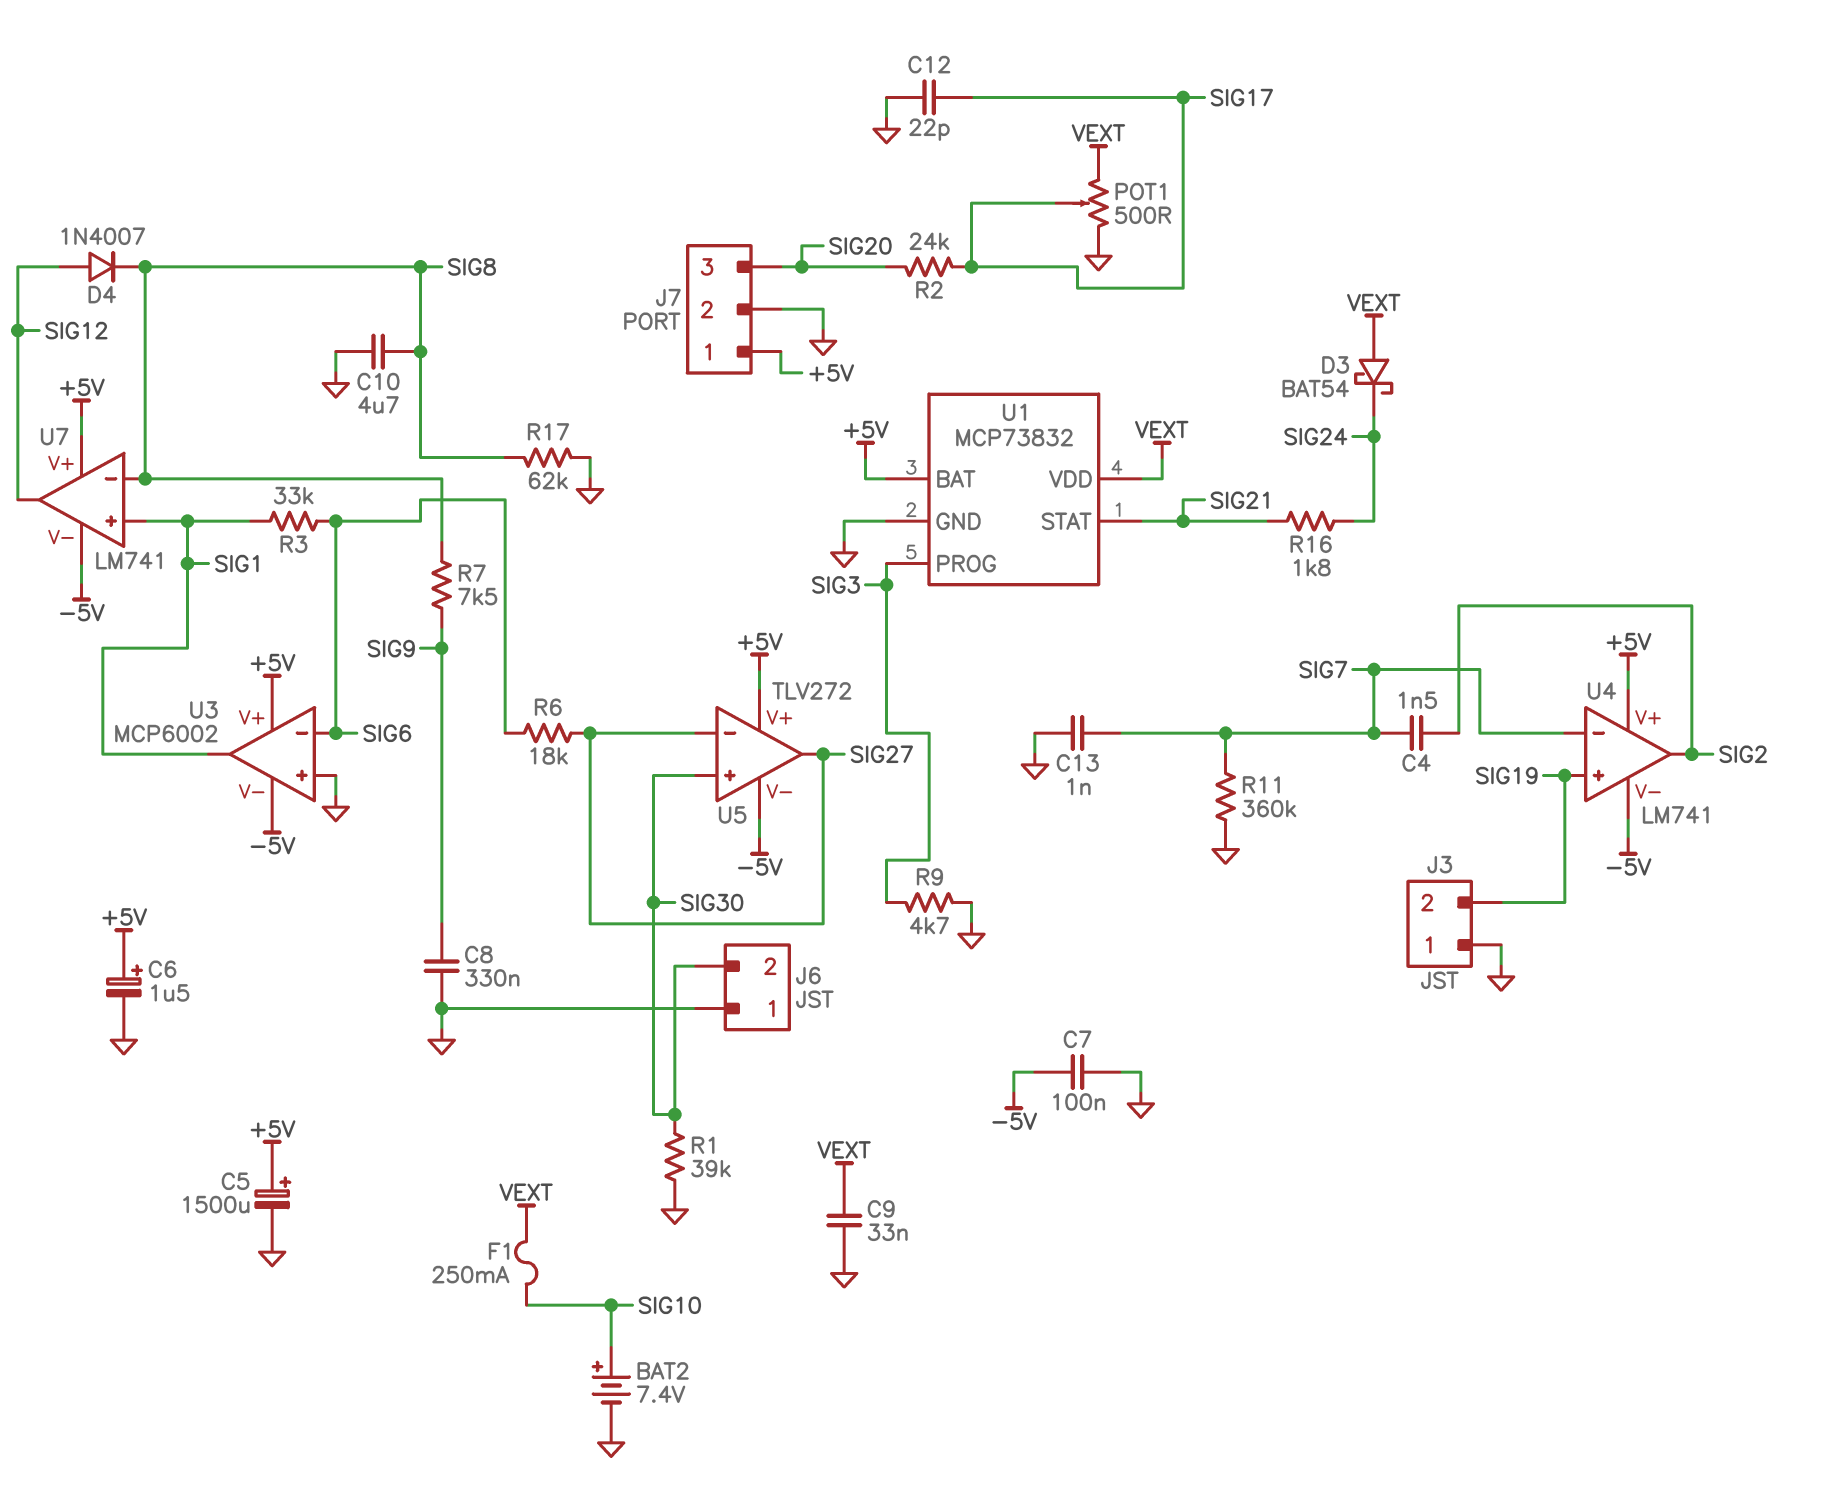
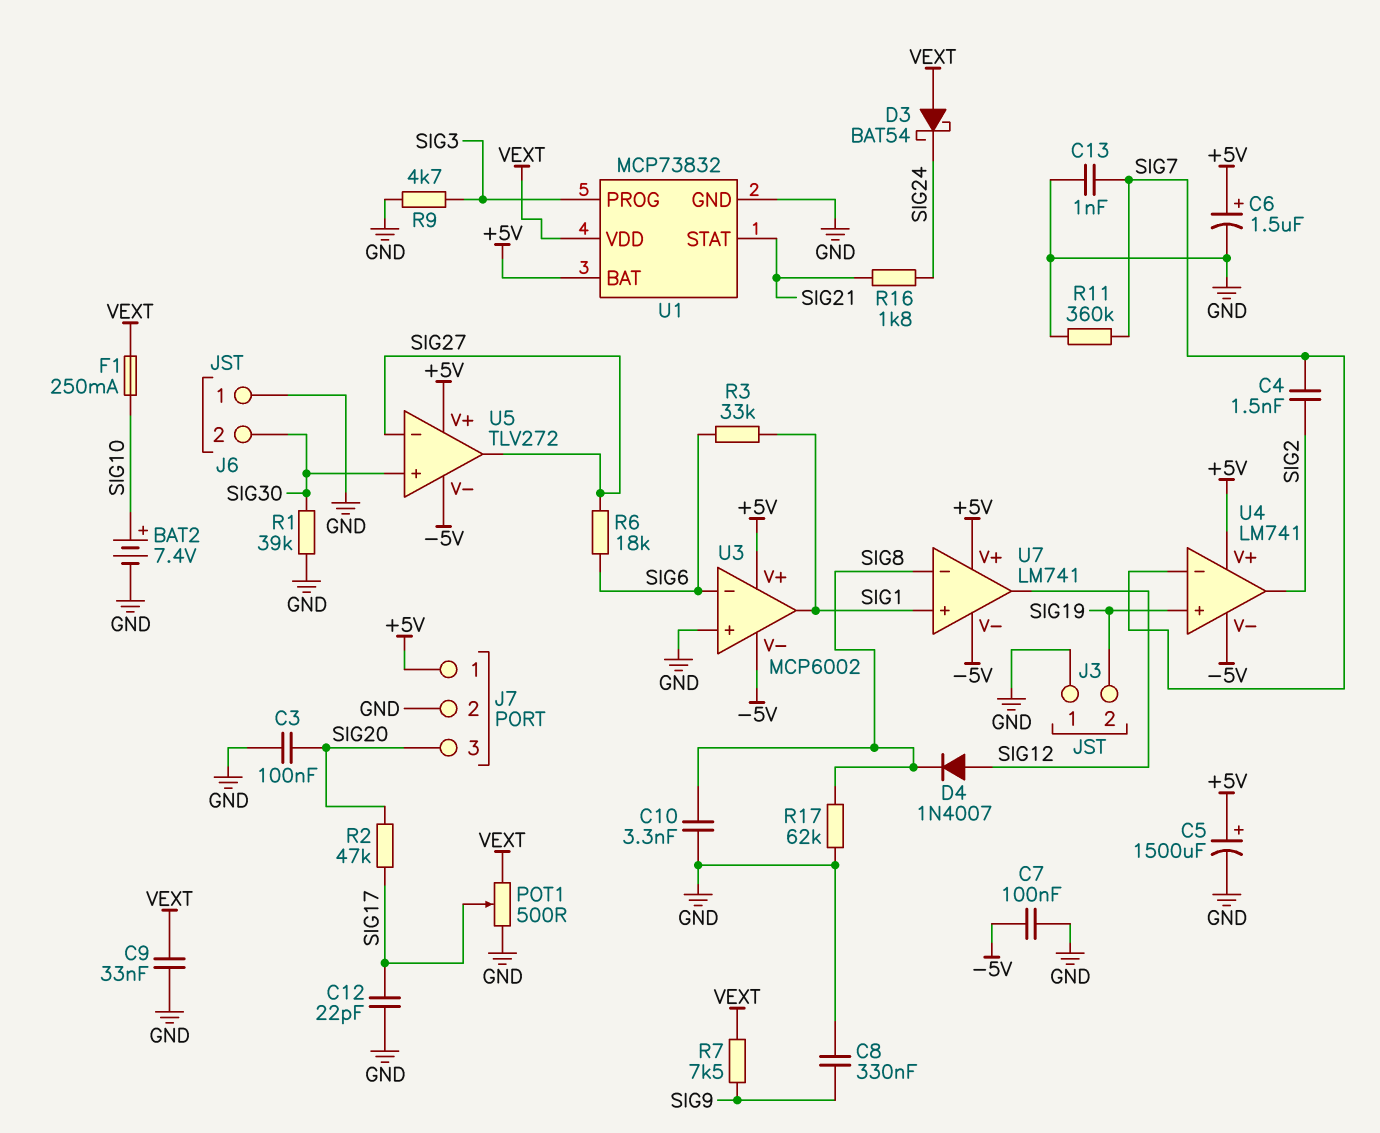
C3: none -> 100nF (GND, SIG20)
C10: 4.7uF (GND, SIG8) -> 3.3nF (GND, SIG8)
R2: 24k (SIG17, SIG20) -> 47k (SIG17, SIG20)
R7: 7.5k (SIG8, SIG9) -> 7.5k (SIG9, VEXT)

